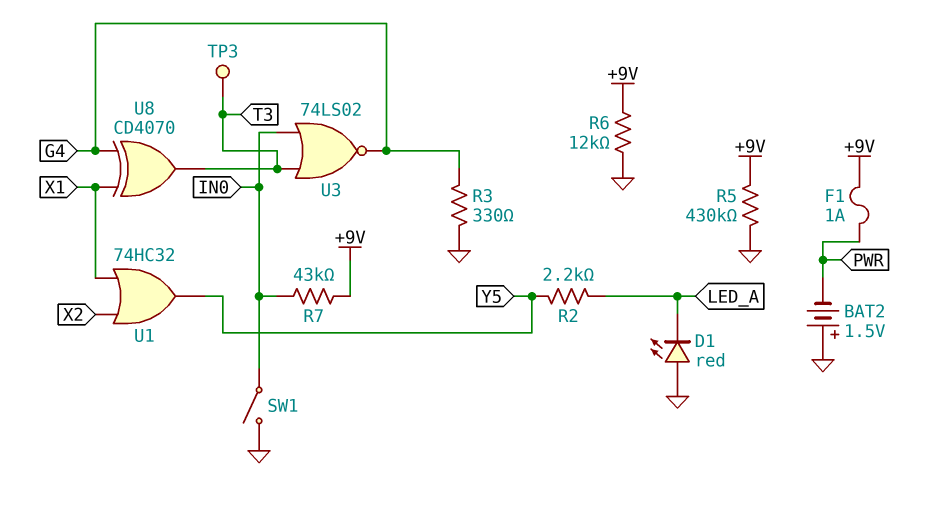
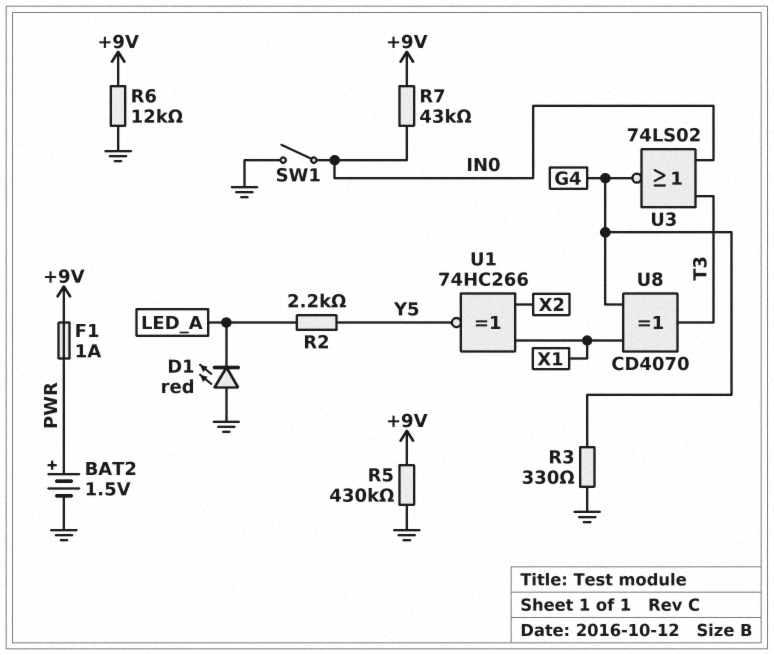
BAT2: 1.5V (plus GND, minus PWR) -> 1.5V (plus PWR, minus GND)
TP3: test point (T3) -> none
U1: OR 74HC32 (in X1, in X2, out Y5) -> XNOR 74HC266 (in X1, in X2, out Y5)

